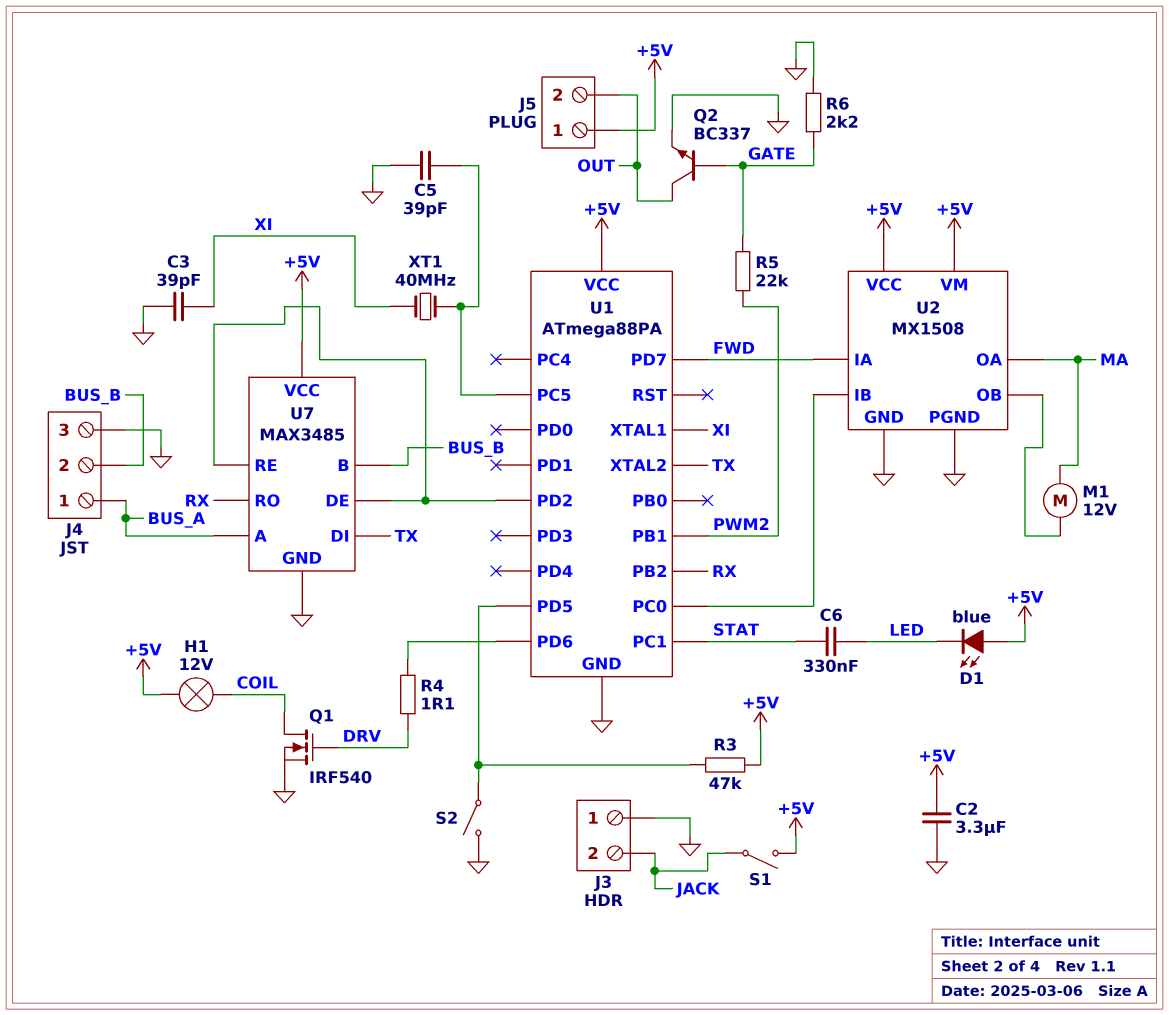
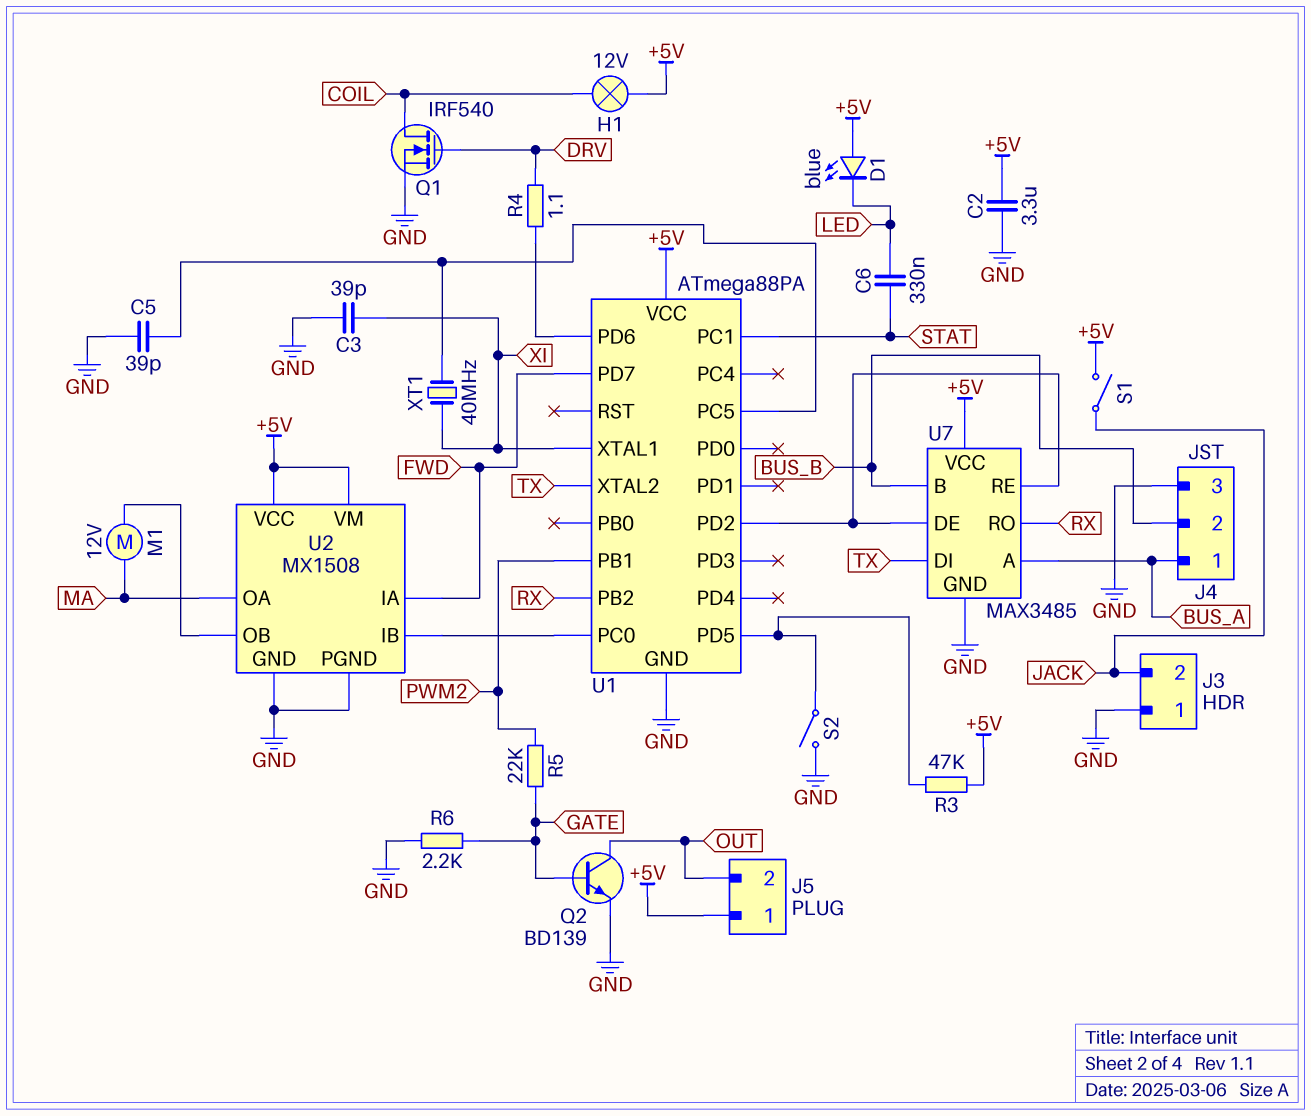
Q2: NPN BC337 (B GATE, C OUT, E GND) -> NPN BD139 (B GATE, C OUT, E GND)

